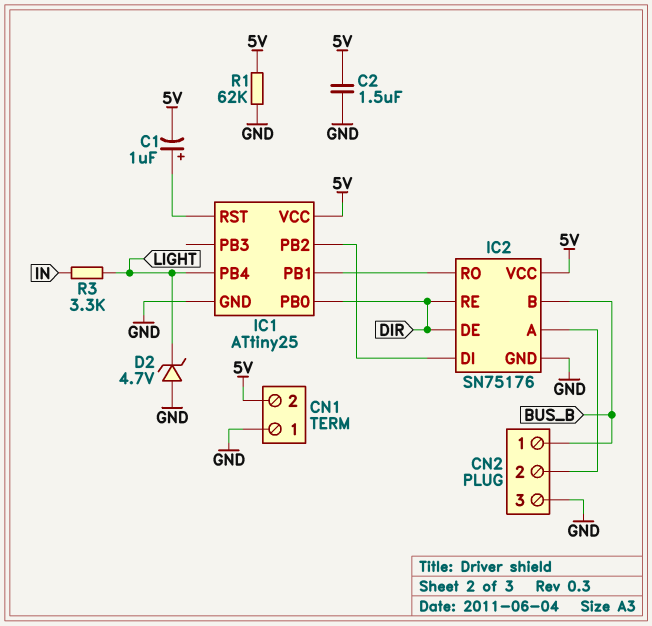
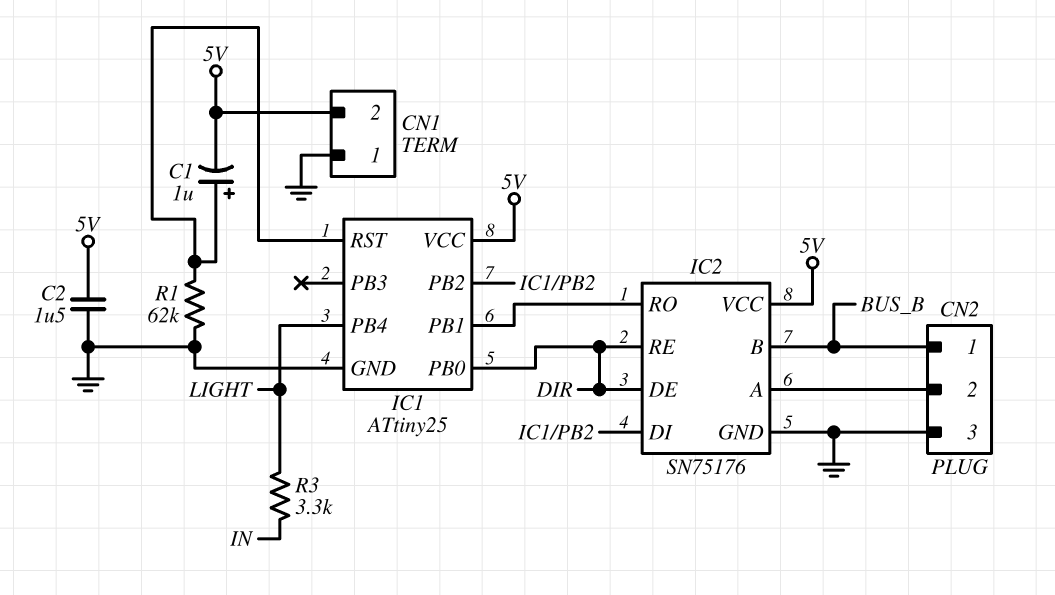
D2: zener 4.7V (A GND, K LIGHT) -> none
R1: 62k (5V, GND) -> 62k (GND, IC1/RST)

